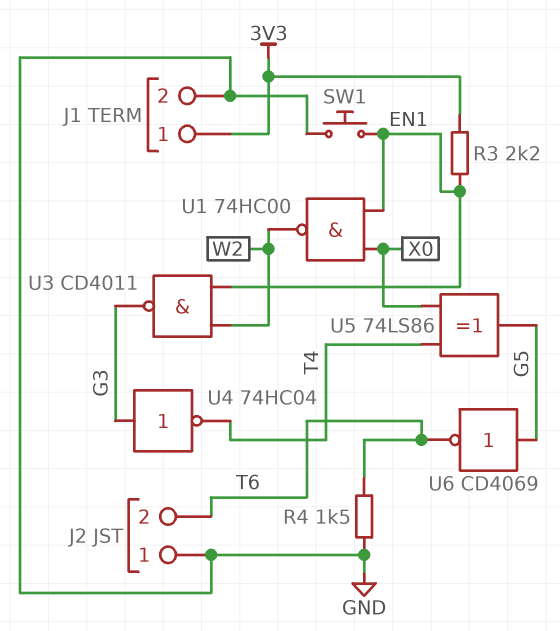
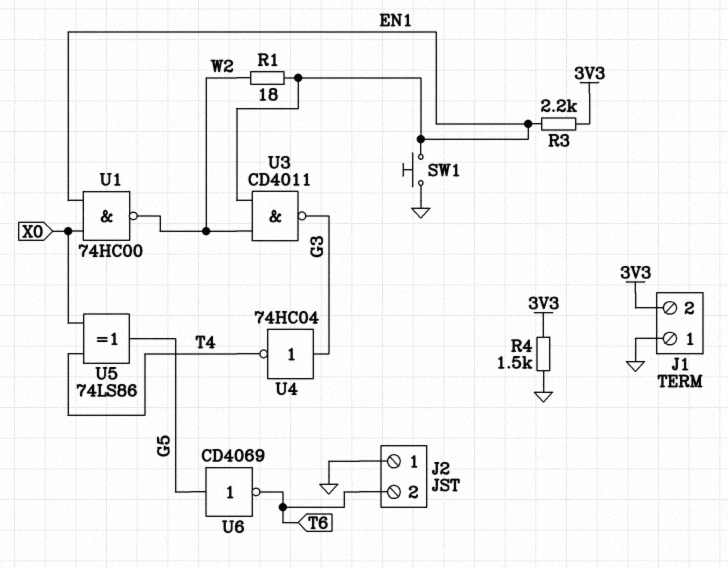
J1 pin 1: 3V3 -> GND
J1 pin 2: GND -> 3V3
R1: none -> 18 (EN1, W2)
R4: 1.5k (GND, T6) -> 1.5k (3V3, GND)

